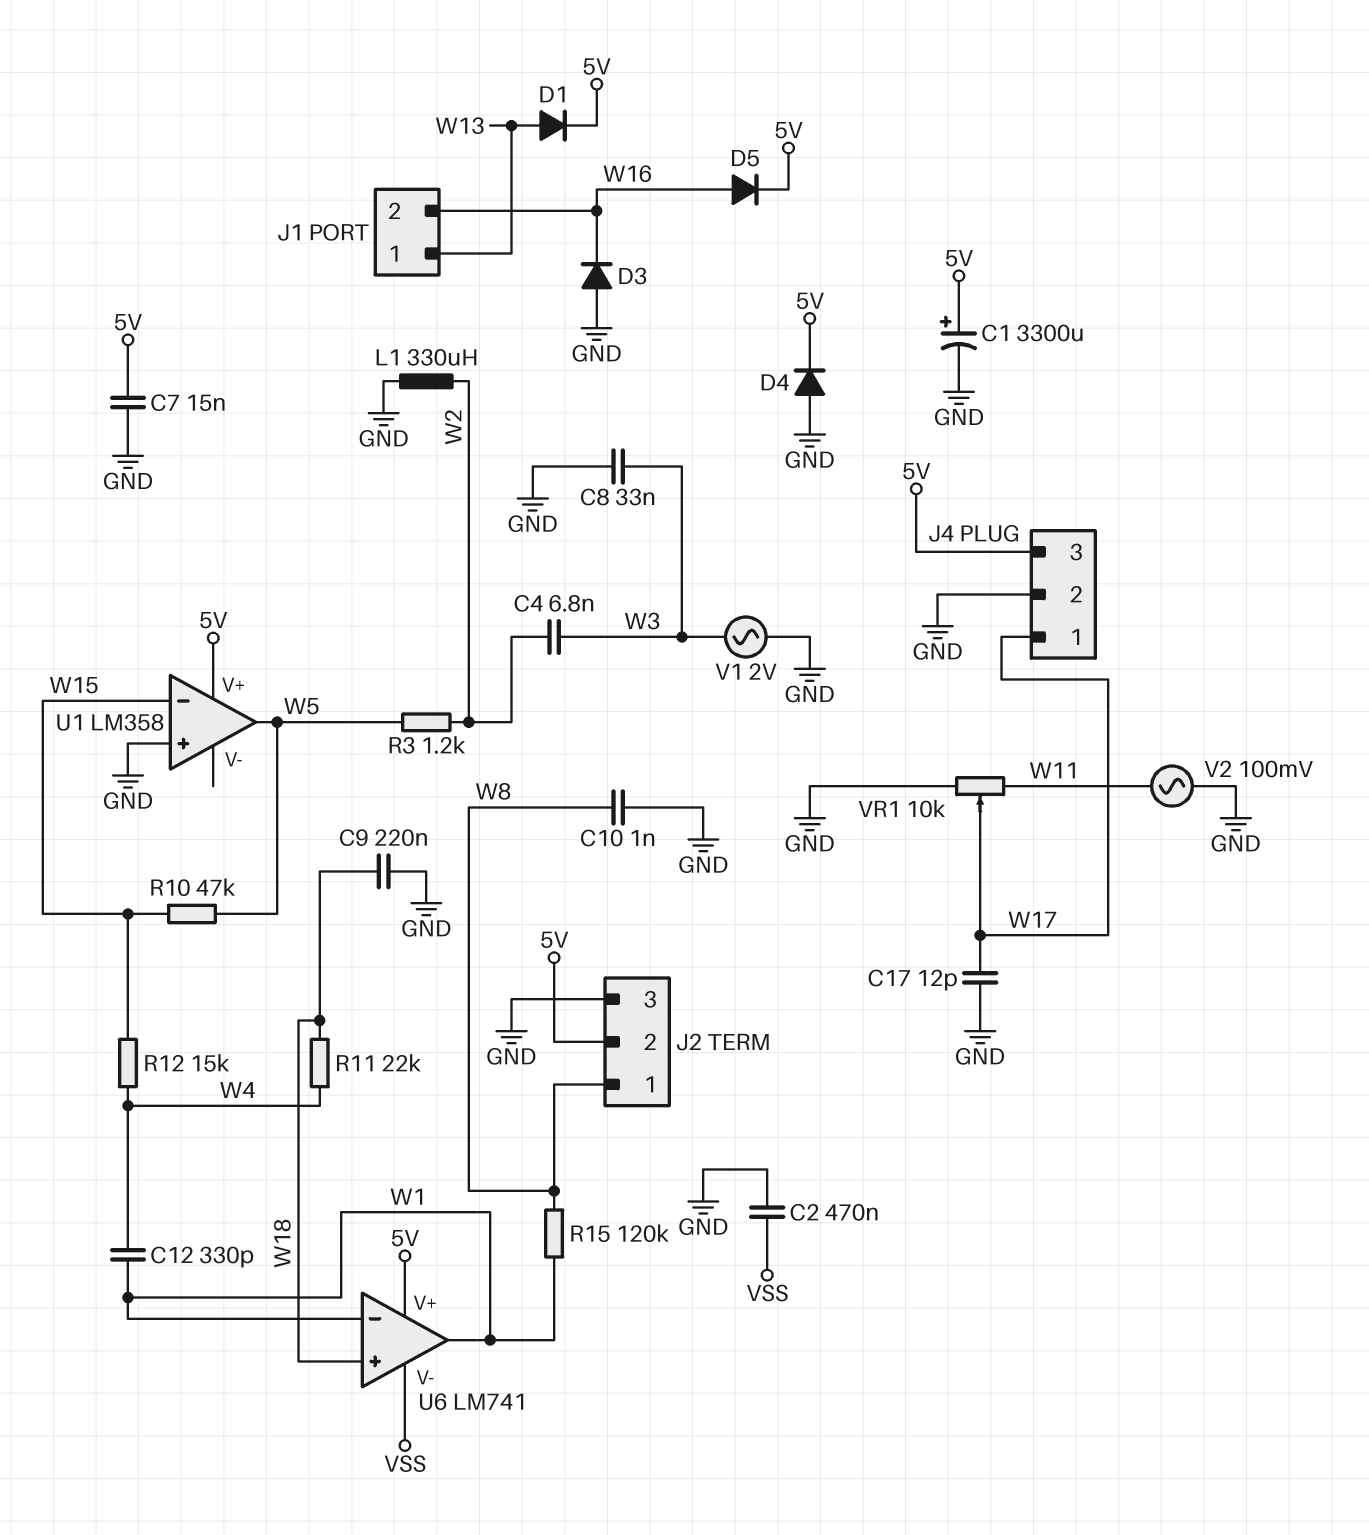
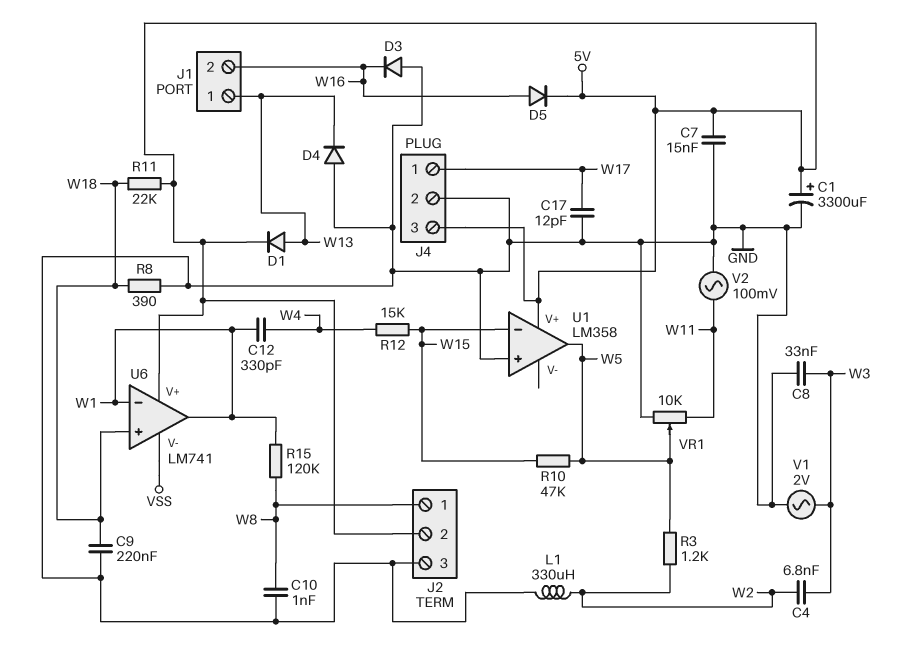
C2: 470nF (GND, VSS) -> none
D4: diode (A GND, K 5V) -> diode (A GND, K W13)
R8: none -> 390 (GND, W18)
R11: 22k (W4, W18) -> 22k (5V, W18)
VR1: 10k (GND, W11, wiper W17) -> 10k (GND, W11, wiper W5)

